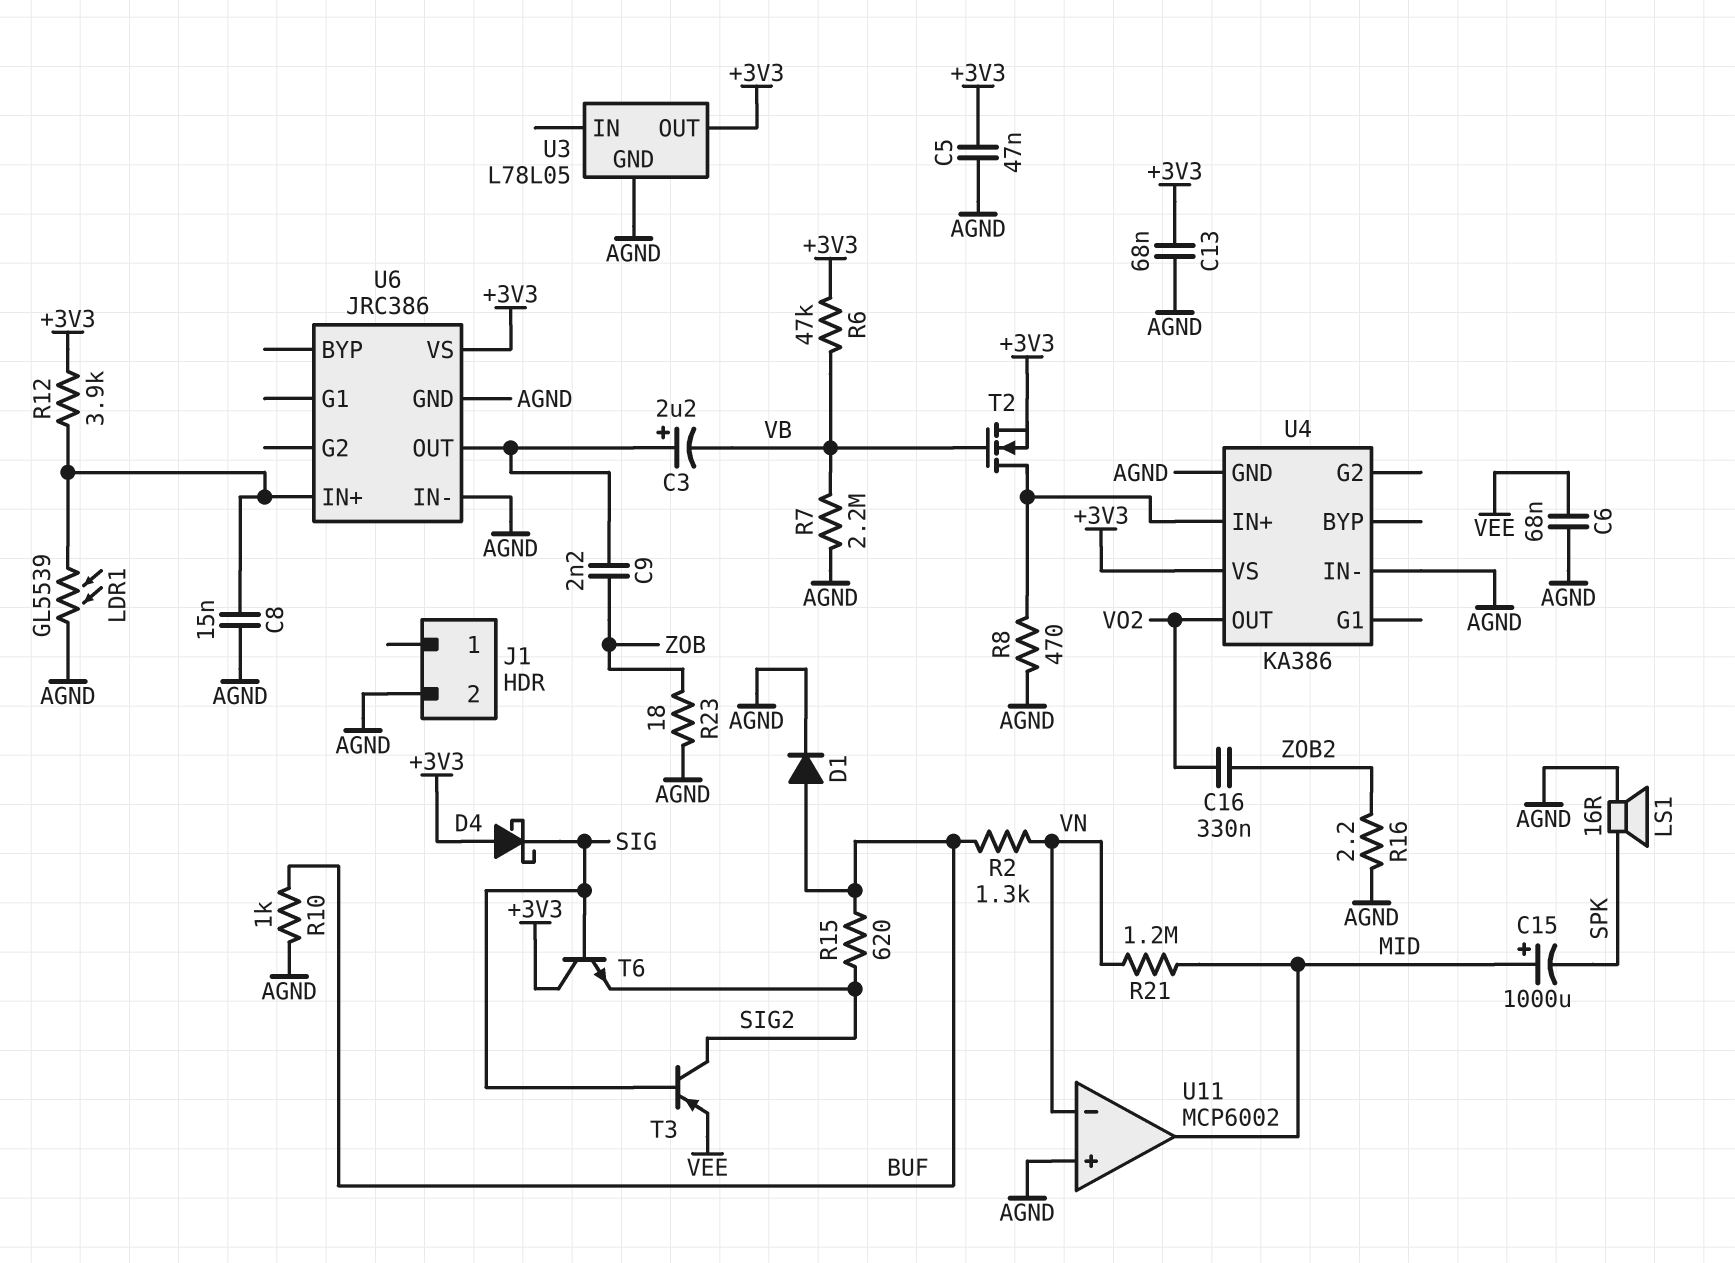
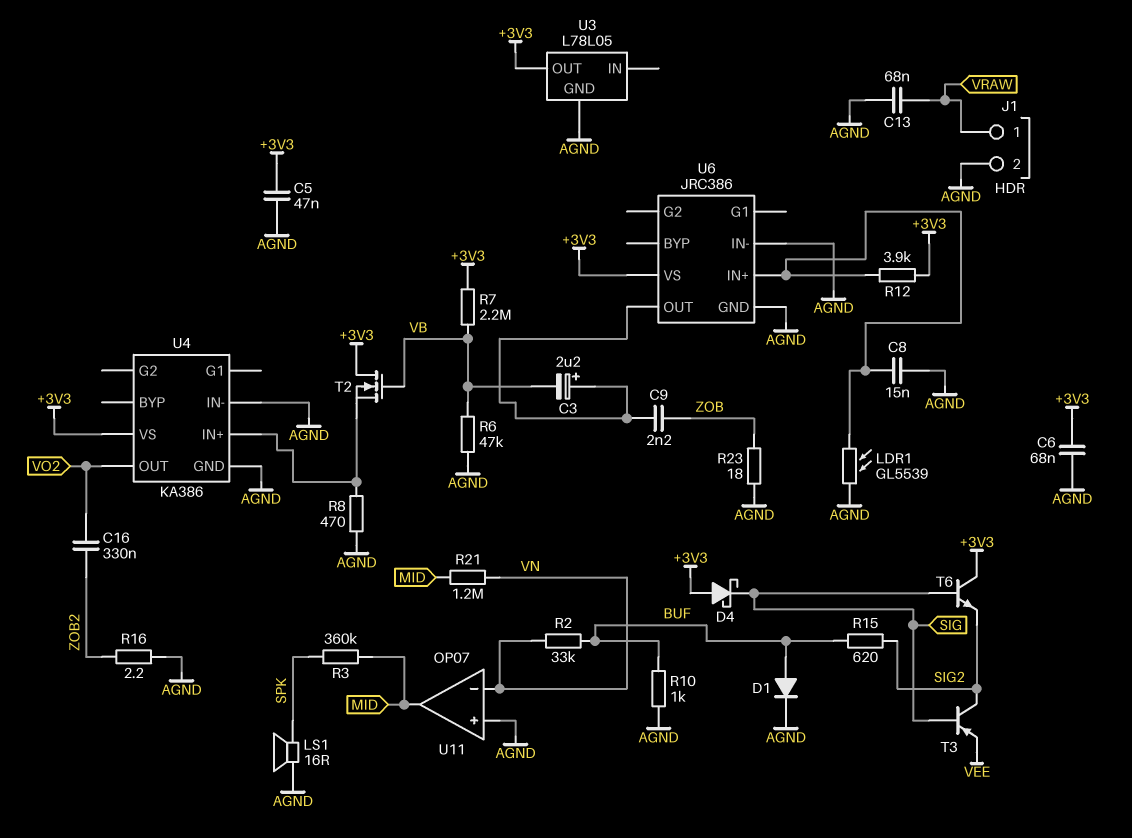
C6: 68nF (AGND, VEE) -> 68nF (+3V3, AGND)
C13: 68nF (+3V3, AGND) -> 68nF (AGND, VRAW)
C15: 1000uF (plus MID, minus SPK) -> none
J1 pin 1: none -> VRAW
R2: 1.3k (BUF, VN) -> 33k (BUF, VN)
R3: none -> 360k (MID, SPK)
R6: 47k (+3V3, VB) -> 47k (AGND, VB)
R7: 2.2M (AGND, VB) -> 2.2M (+3V3, VB)
T2: NMOS (G VB, D U4/IN+, S +3V3) -> NMOS (G VB, D +3V3, S U4/IN+)
U11: MCP6002 -> OP07

